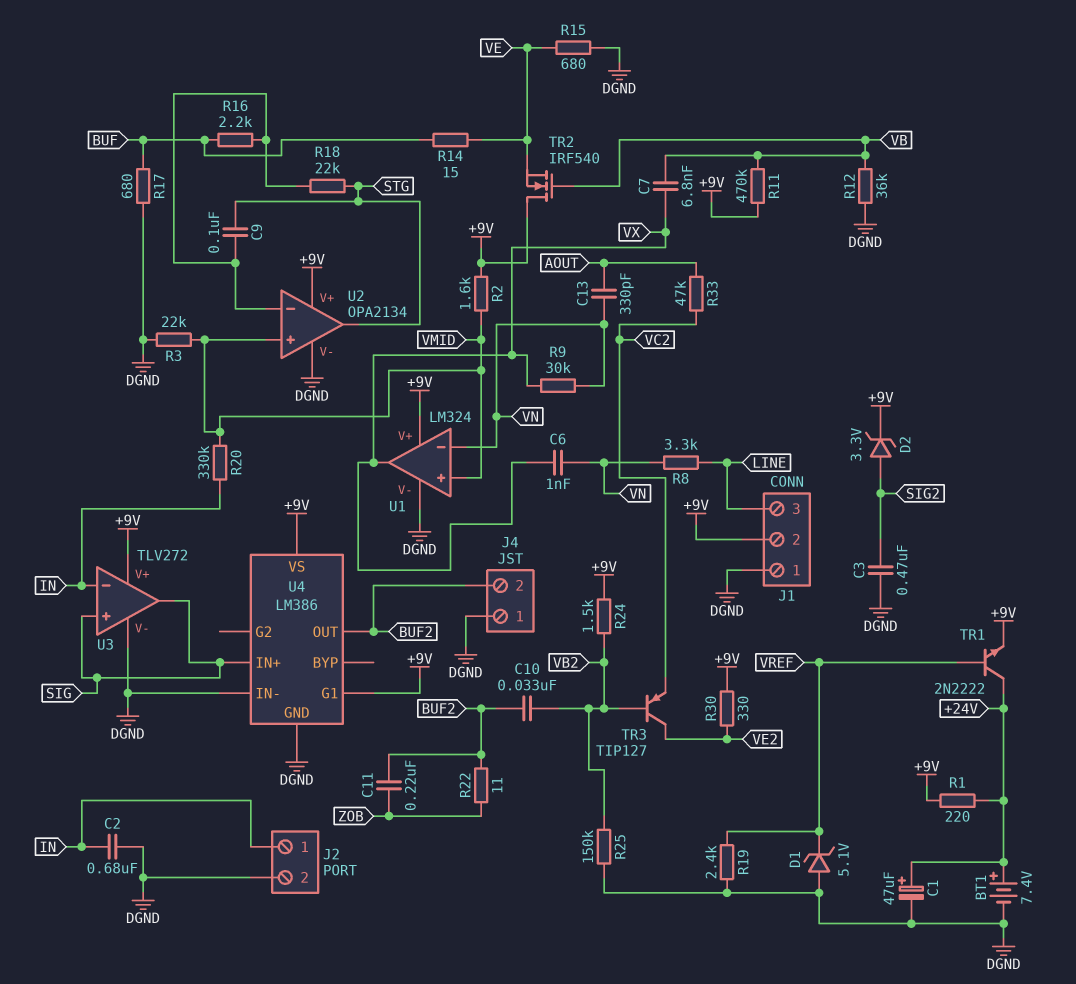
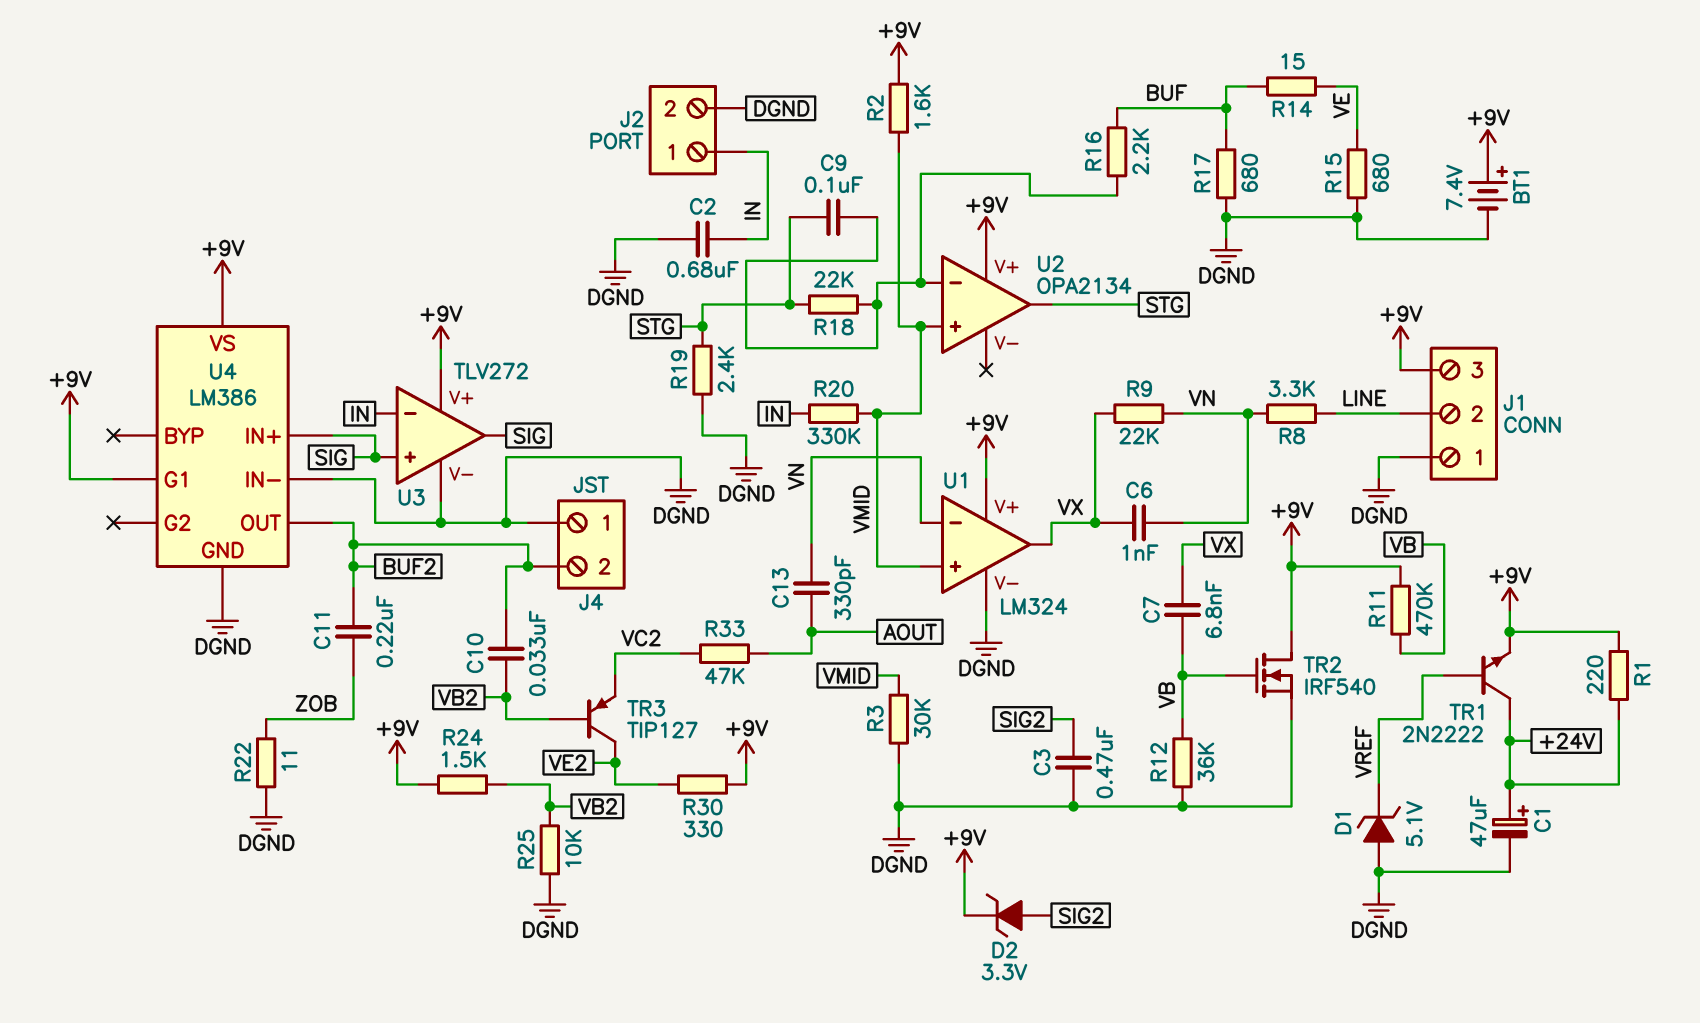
BT1: 7.4V (plus +24V, minus DGND) -> 7.4V (plus +9V, minus DGND)
J1 pin 2: +9V -> LINE
J1 pin 3: LINE -> +9V
R3: 22k (DGND, VMID) -> 30k (DGND, VMID)
R9: 30k (VN, VX) -> 22k (VN, VX)
R19: 2.4k (DGND, VREF) -> 2.4k (DGND, STG)
R22: 11 (BUF2, ZOB) -> 11 (DGND, ZOB)
R25: 150k (DGND, VB2) -> 10k (DGND, VB2)
TR2: NMOS IRF540 (G VB, D +9V, S VE) -> NMOS IRF540 (G VB, D +9V, S DGND)
U2 pin V-: DGND -> none

